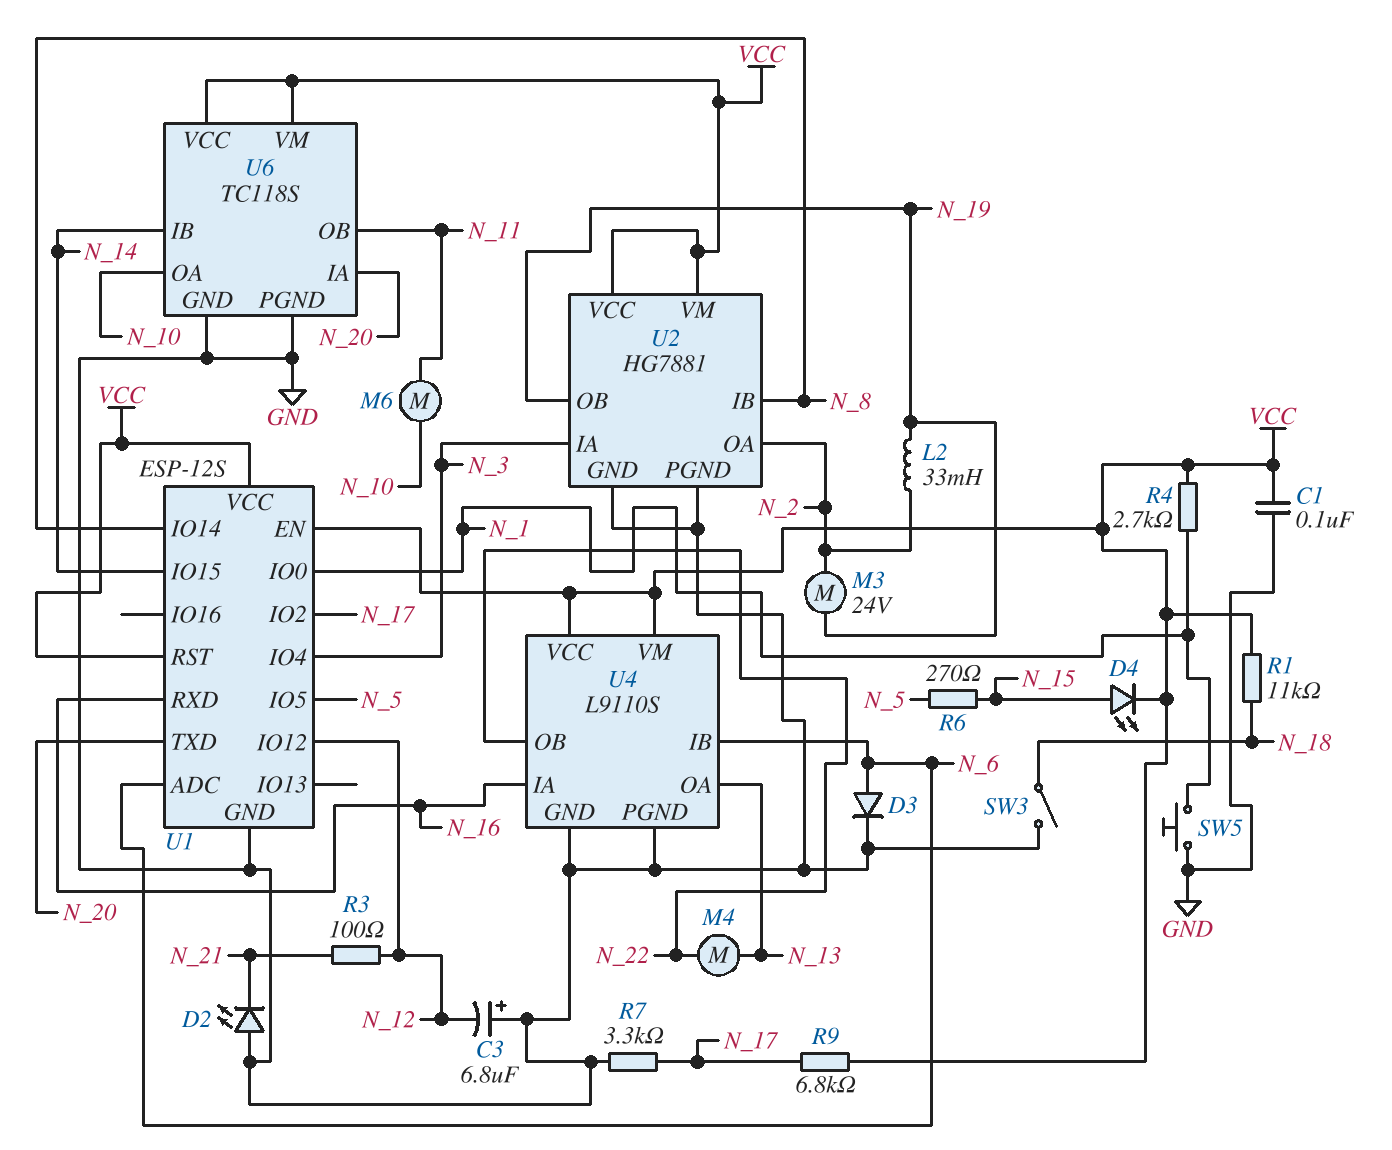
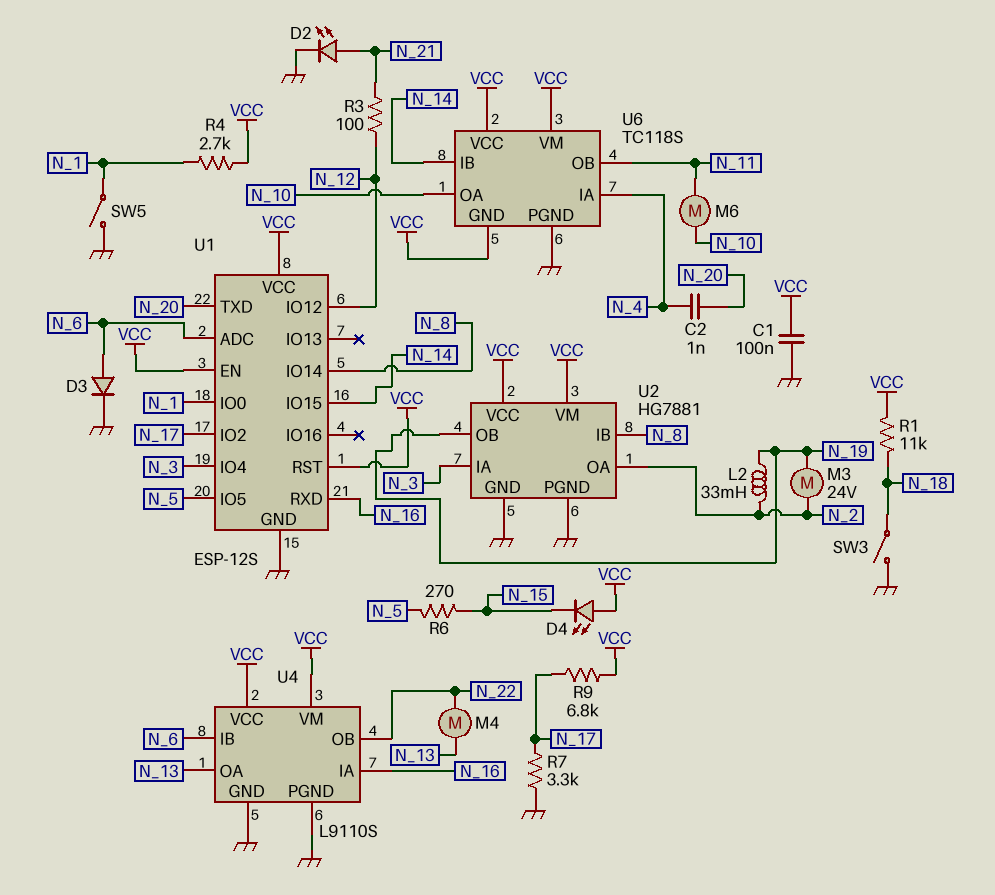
C2: none -> 1nF (N_4, N_20)
C3: 6.8uF (plus GND, minus N_12) -> none
D2: LED (A GND, K N_21) -> LED (A N_21, K GND)
D4: LED (A N_15, K VCC) -> LED (A VCC, K N_15)
SW5: button (GND, N_1) -> switch (GND, N_1)
U6 pin GND: GND -> VCC
U6 pin IA: N_20 -> N_4

